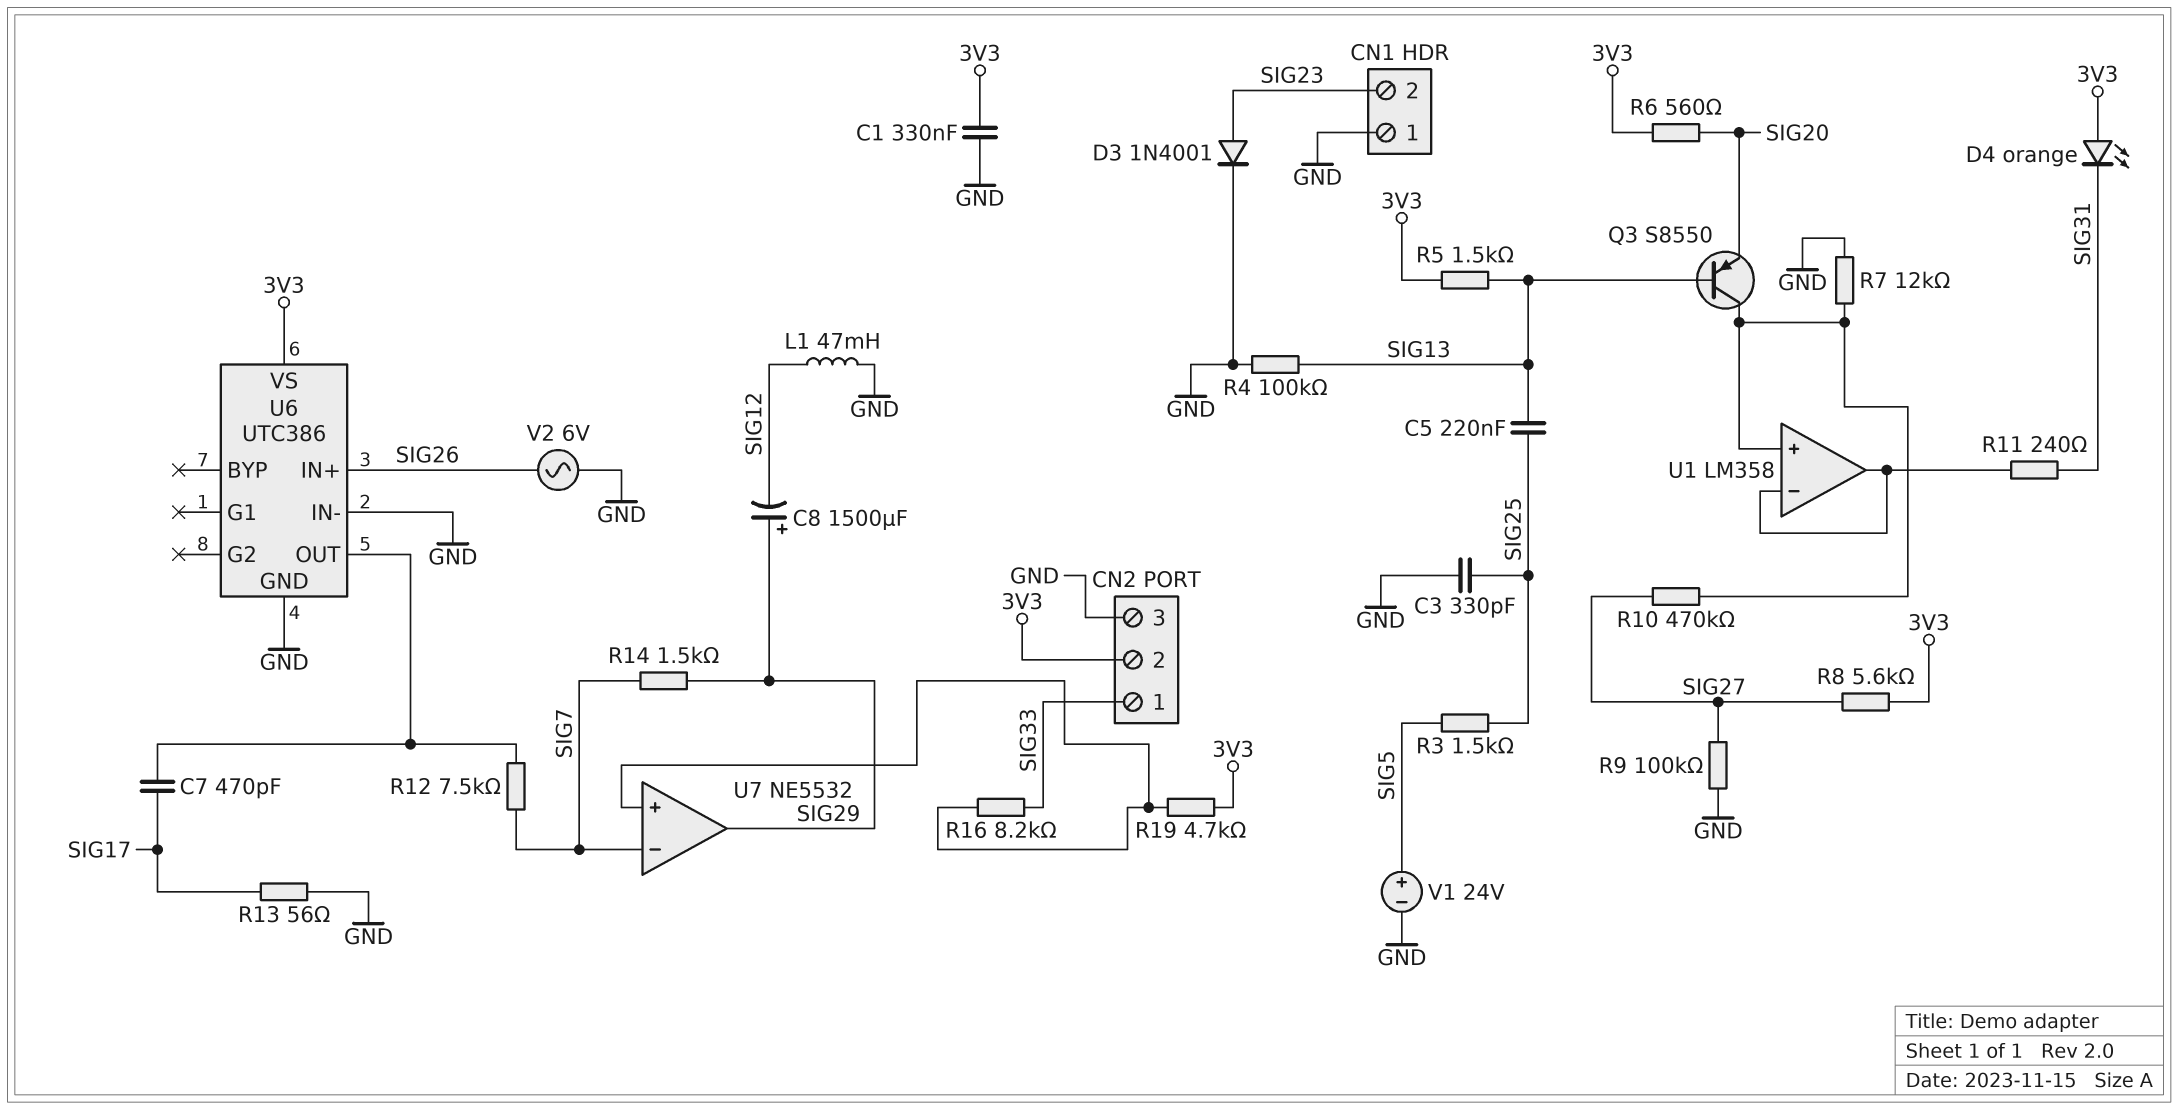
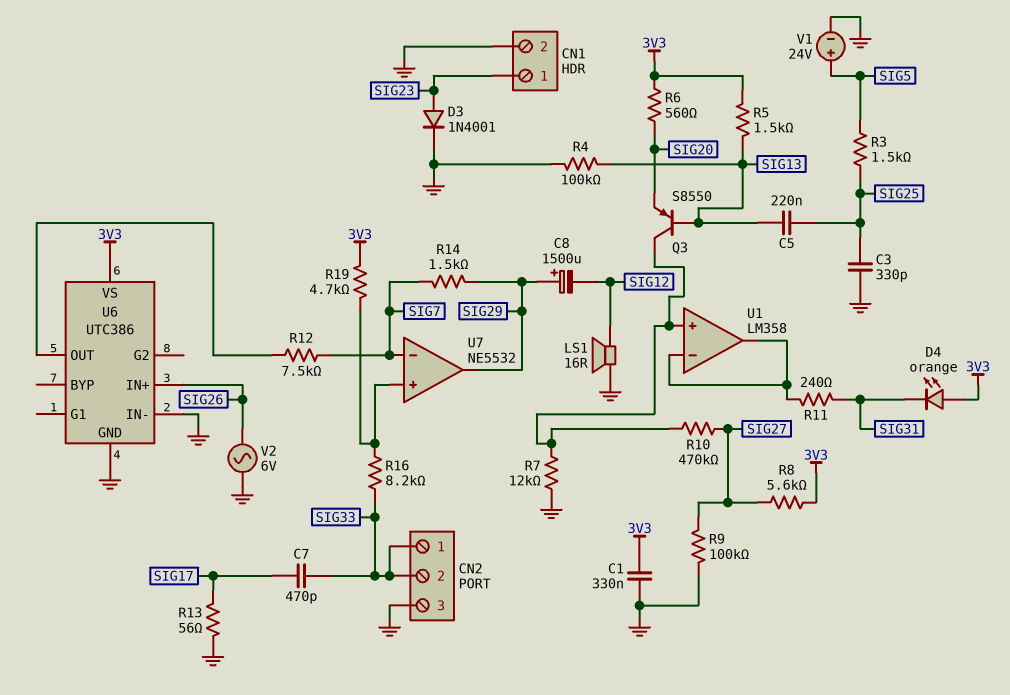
C7: 470pF (SIG17, U6/OUT) -> 470pF (SIG17, SIG33)
CN1 pin 1: GND -> SIG23
CN1 pin 2: SIG23 -> GND
CN2 pin 2: 3V3 -> SIG33
L1: 47mH (GND, SIG12) -> none
LS1: none -> speaker 16R (GND, SIG12)

